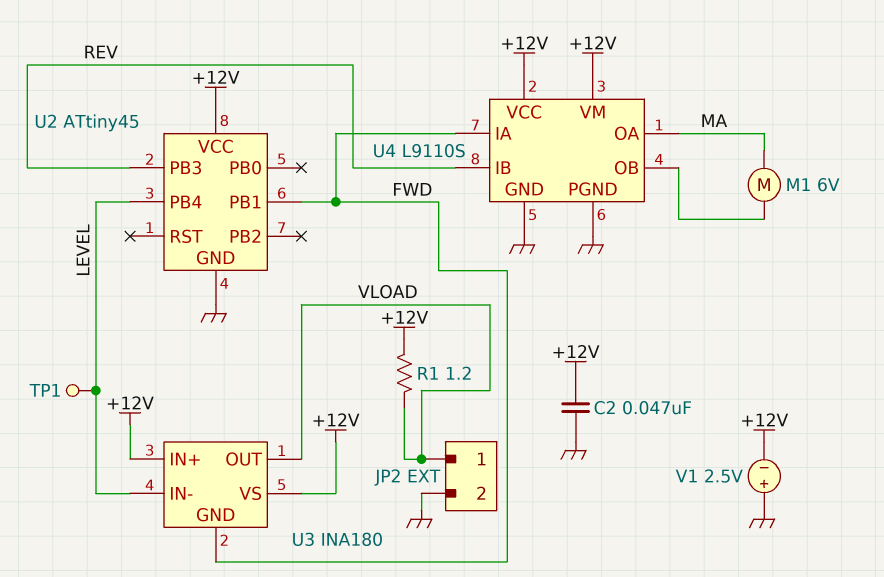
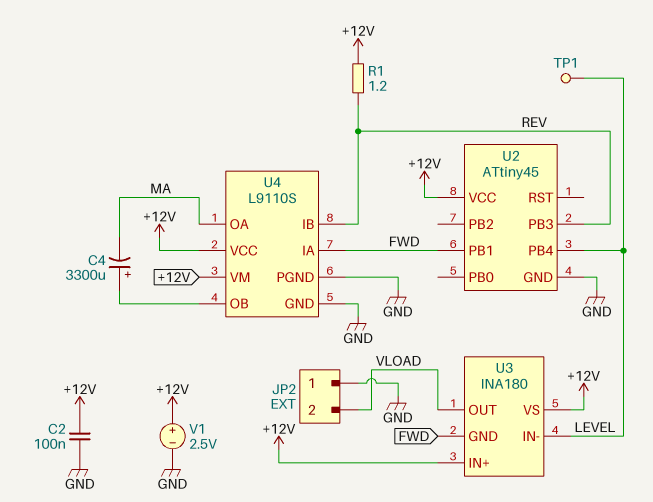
C2: 47nF (+12V, GND) -> 100nF (+12V, GND)
C4: none -> 3300uF (plus U4/OB, minus MA)
JP2 pin 1: VLOAD -> GND
JP2 pin 2: GND -> VLOAD
M1: motor 6V (MA, U4/OB) -> none
R1: 1.2 (+12V, VLOAD) -> 1.2 (+12V, REV)
V1: 2.5V (plus GND, minus +12V) -> 2.5V (plus +12V, minus GND)

